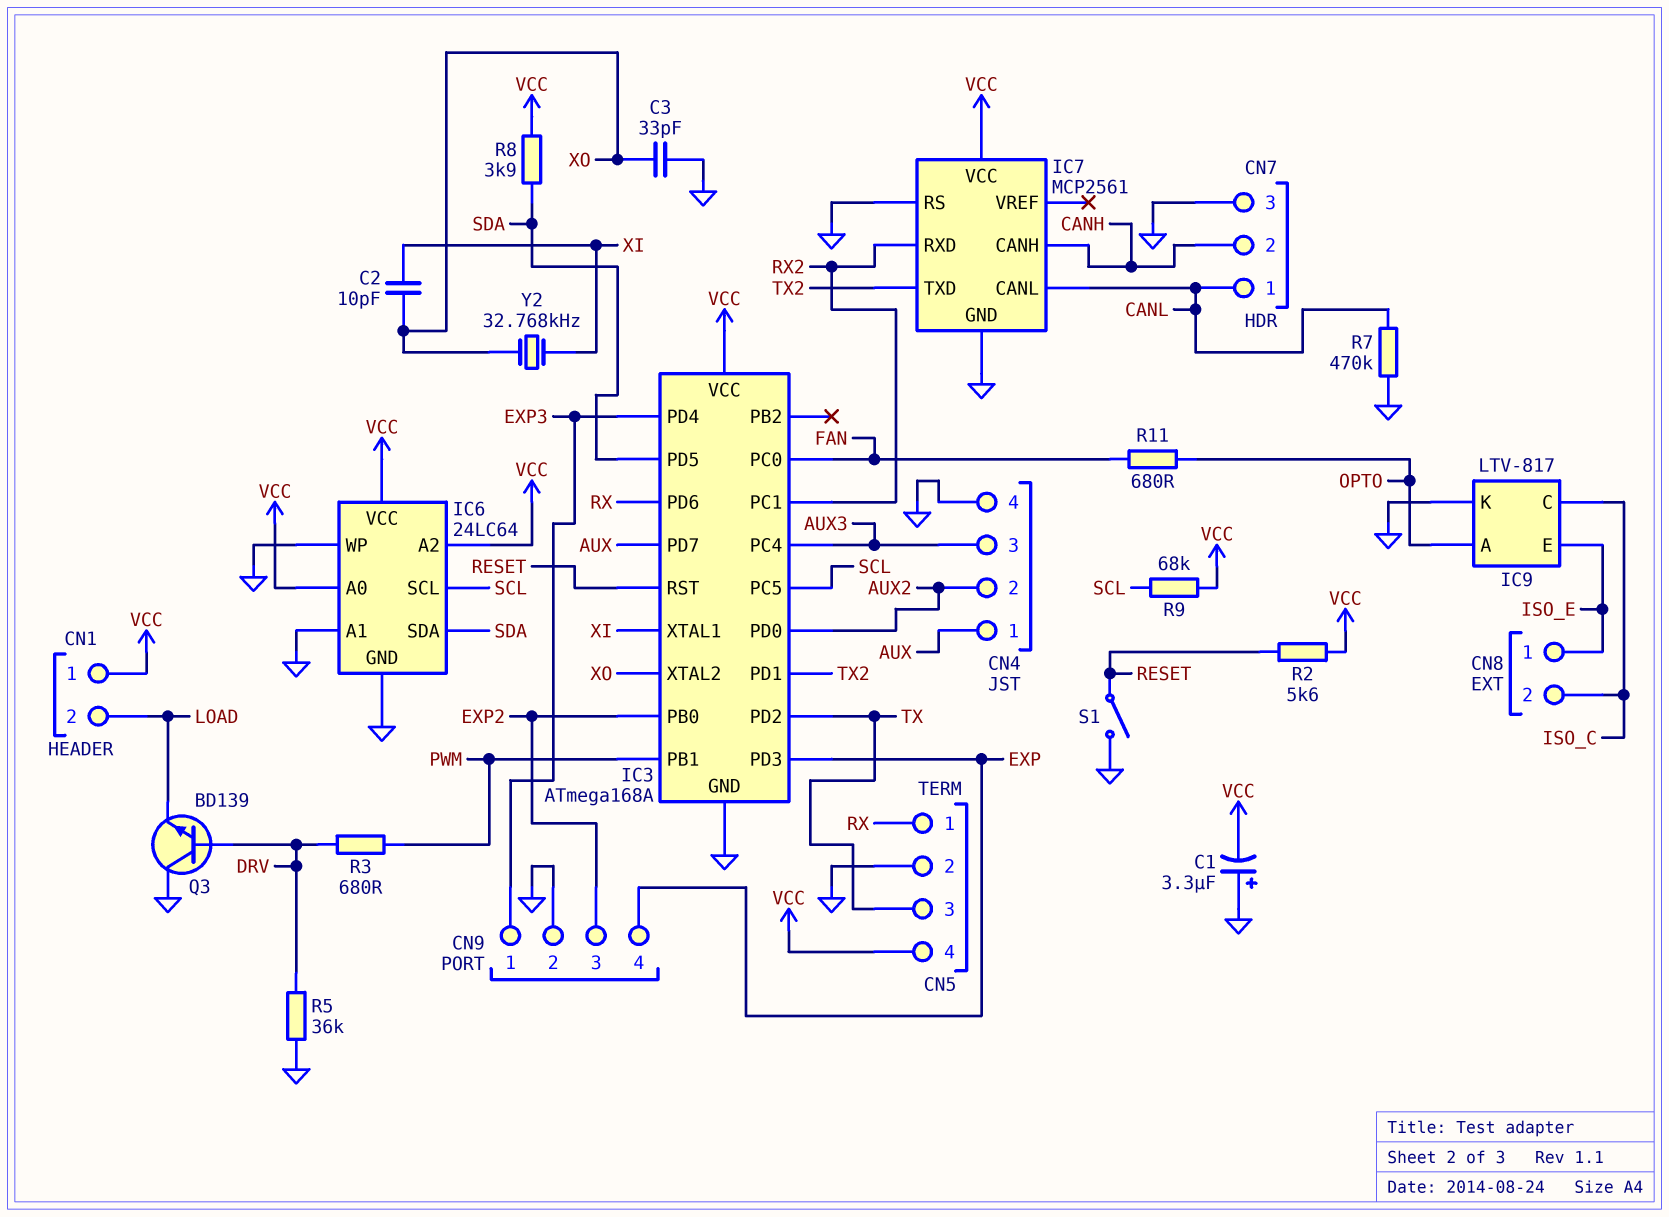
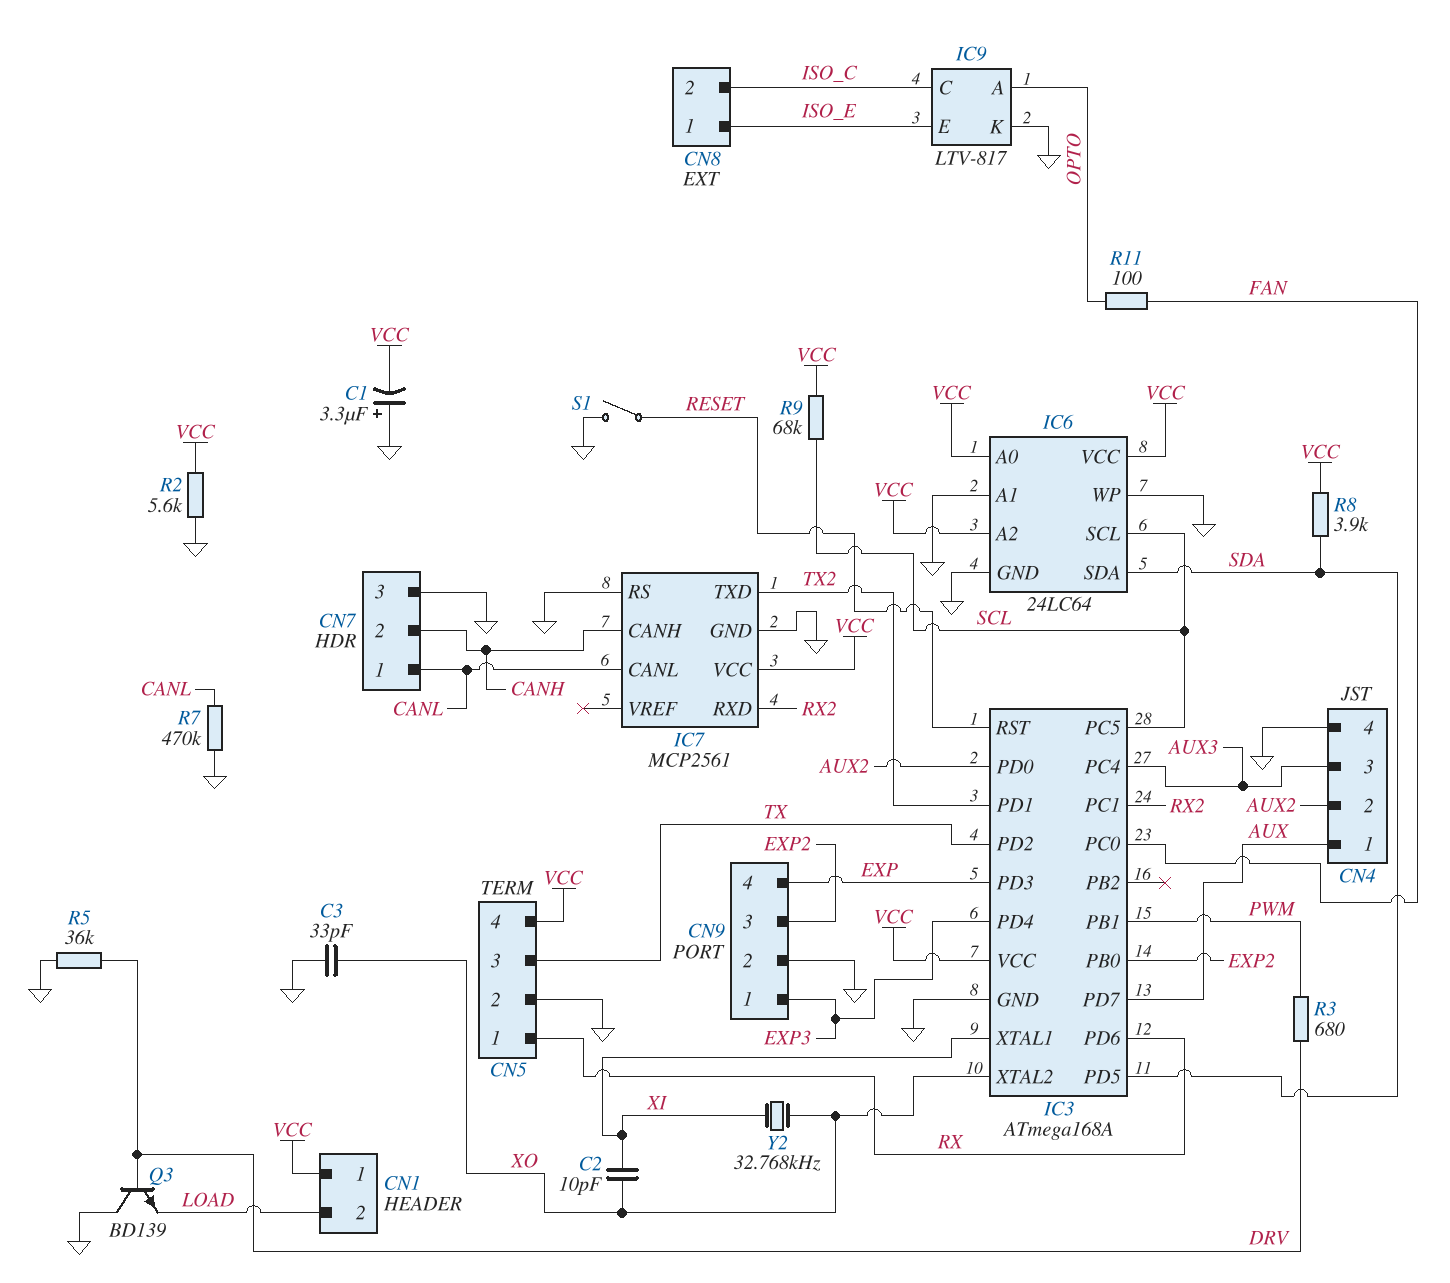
R2: 5.6k (RESET, VCC) -> 5.6k (GND, VCC)
R11: 680 (FAN, OPTO) -> 100 (FAN, OPTO)

